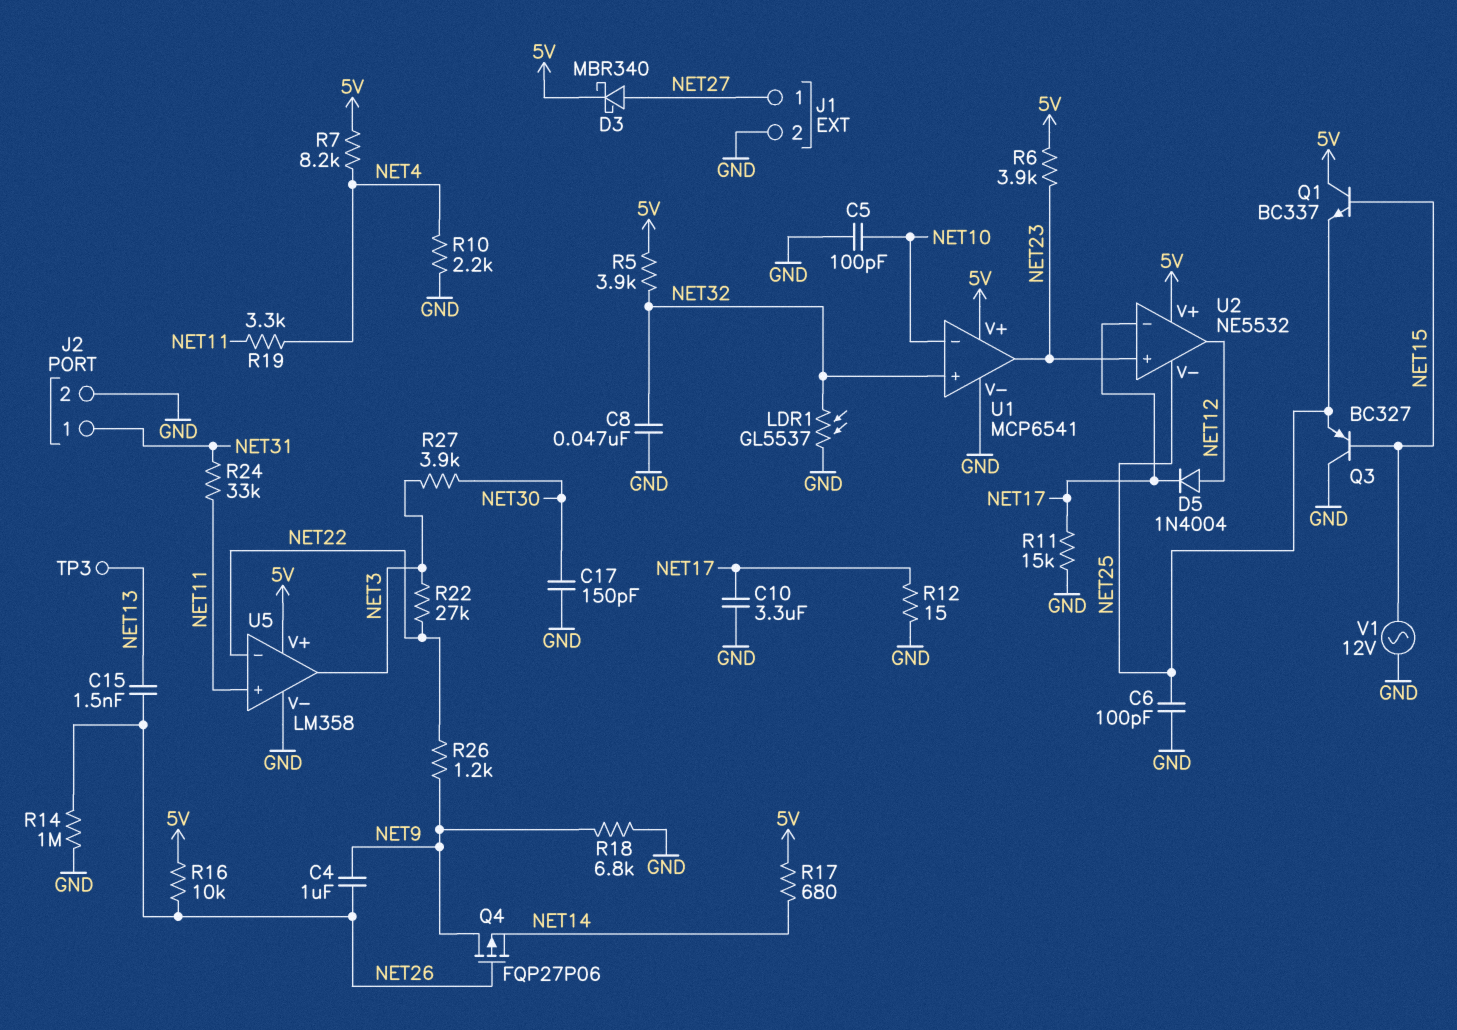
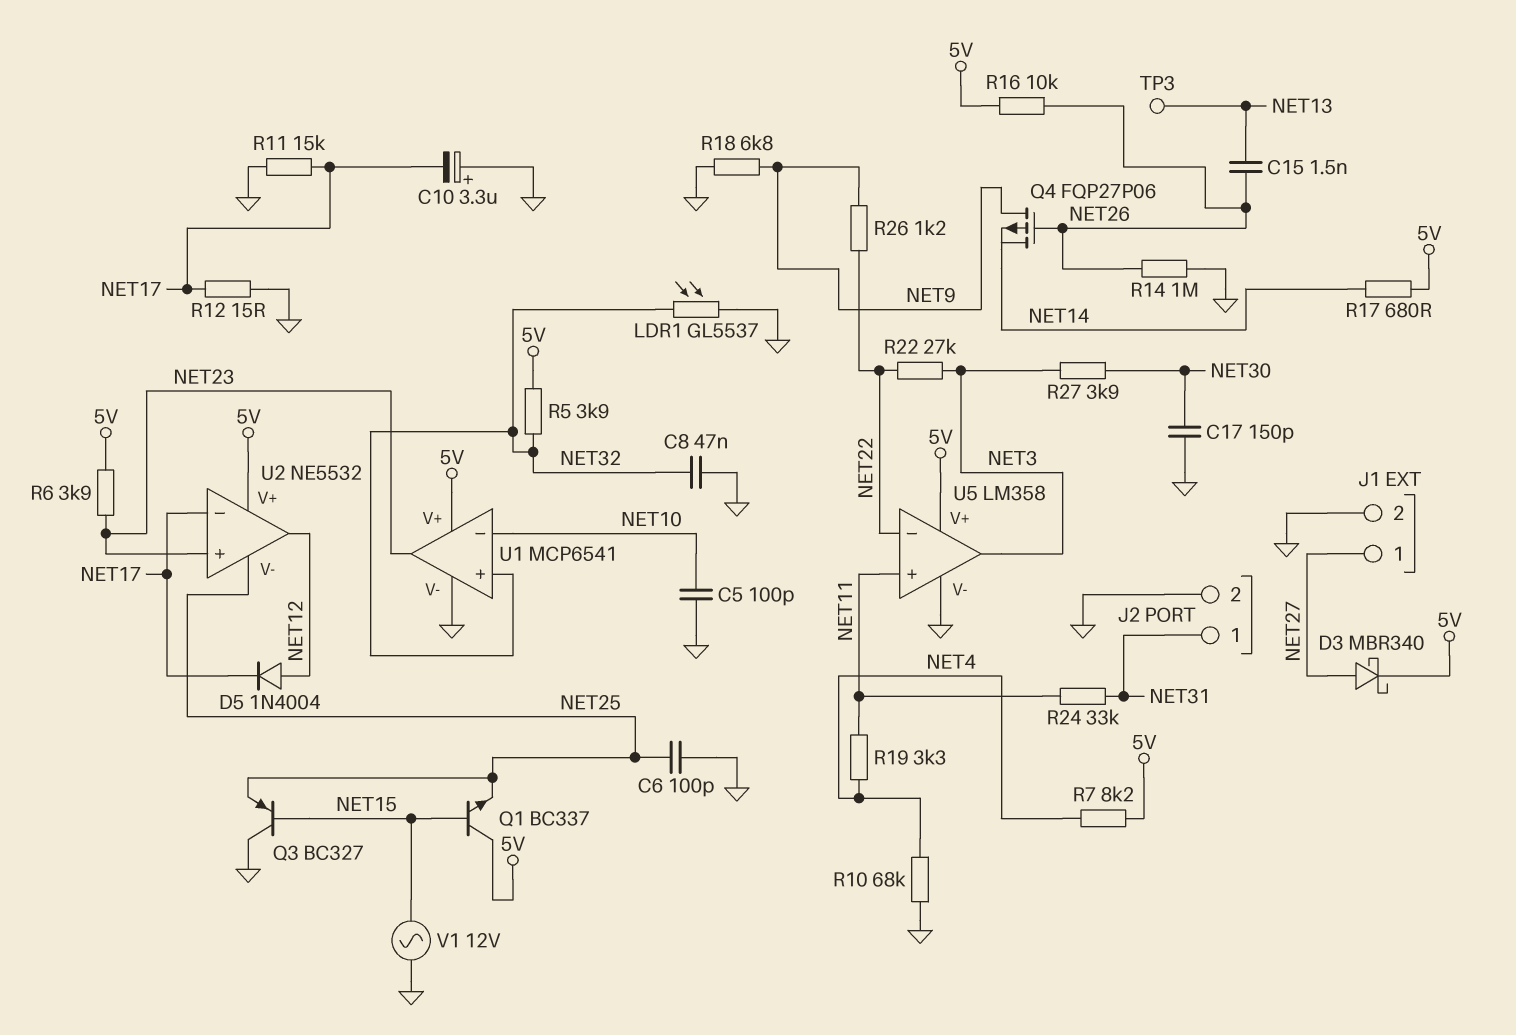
C4: 1uF (NET9, NET26) -> none
C10: 3.3uF (GND, NET17) -> 3.3uF (plus GND, minus NET17)
R10: 2.2k (GND, NET4) -> 68k (GND, NET4)

